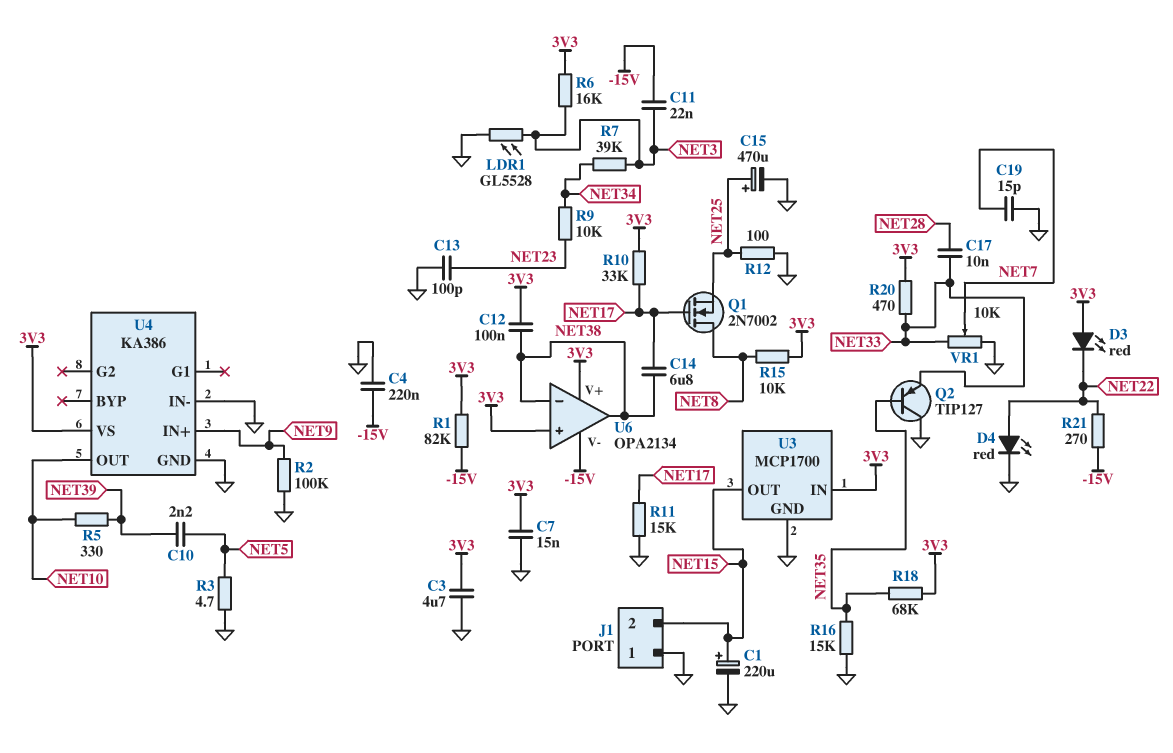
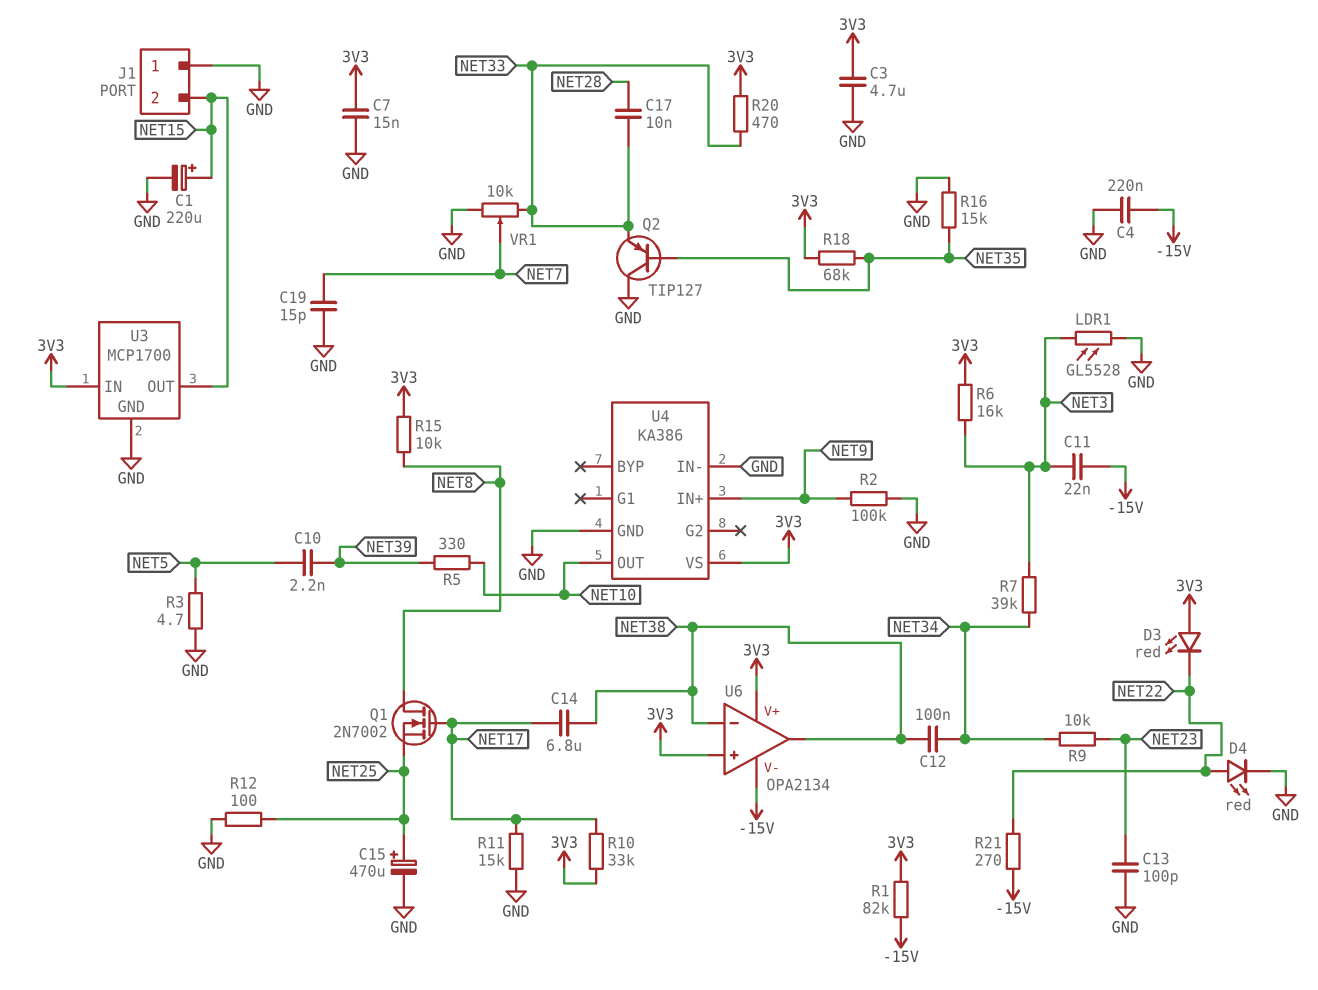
C12: 100nF (3V3, NET38) -> 100nF (NET34, NET38)

